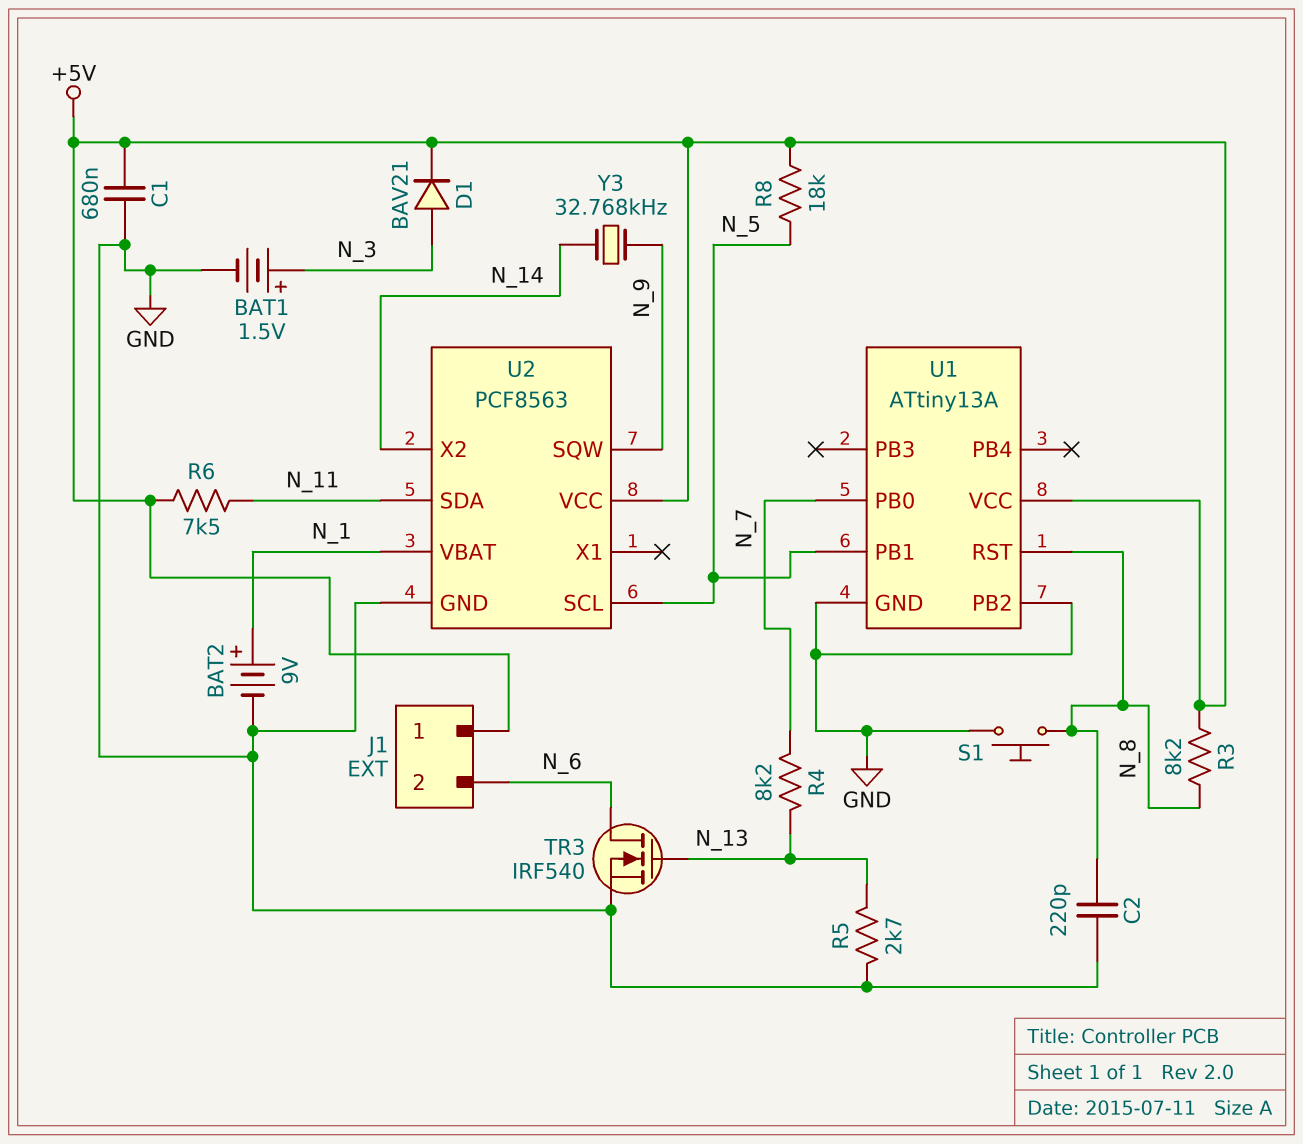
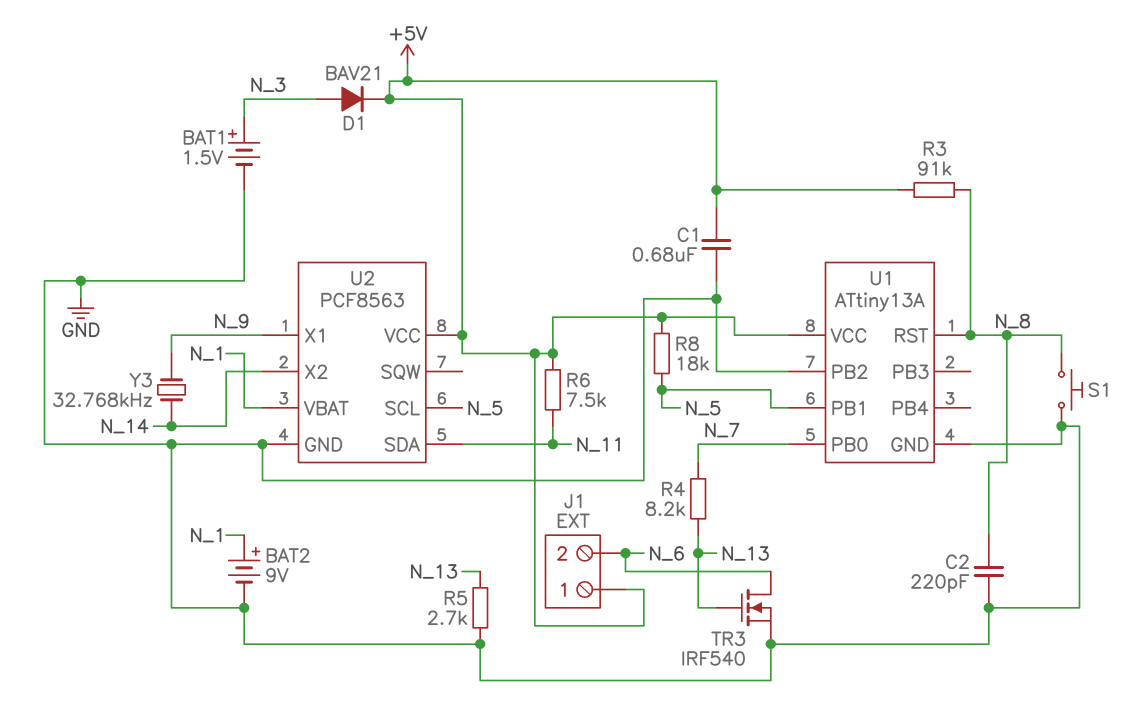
R3: 8.2k (+5V, N_8) -> 91k (+5V, N_8)
U2 pin SQW: N_9 -> none
U2 pin X1: none -> N_9

